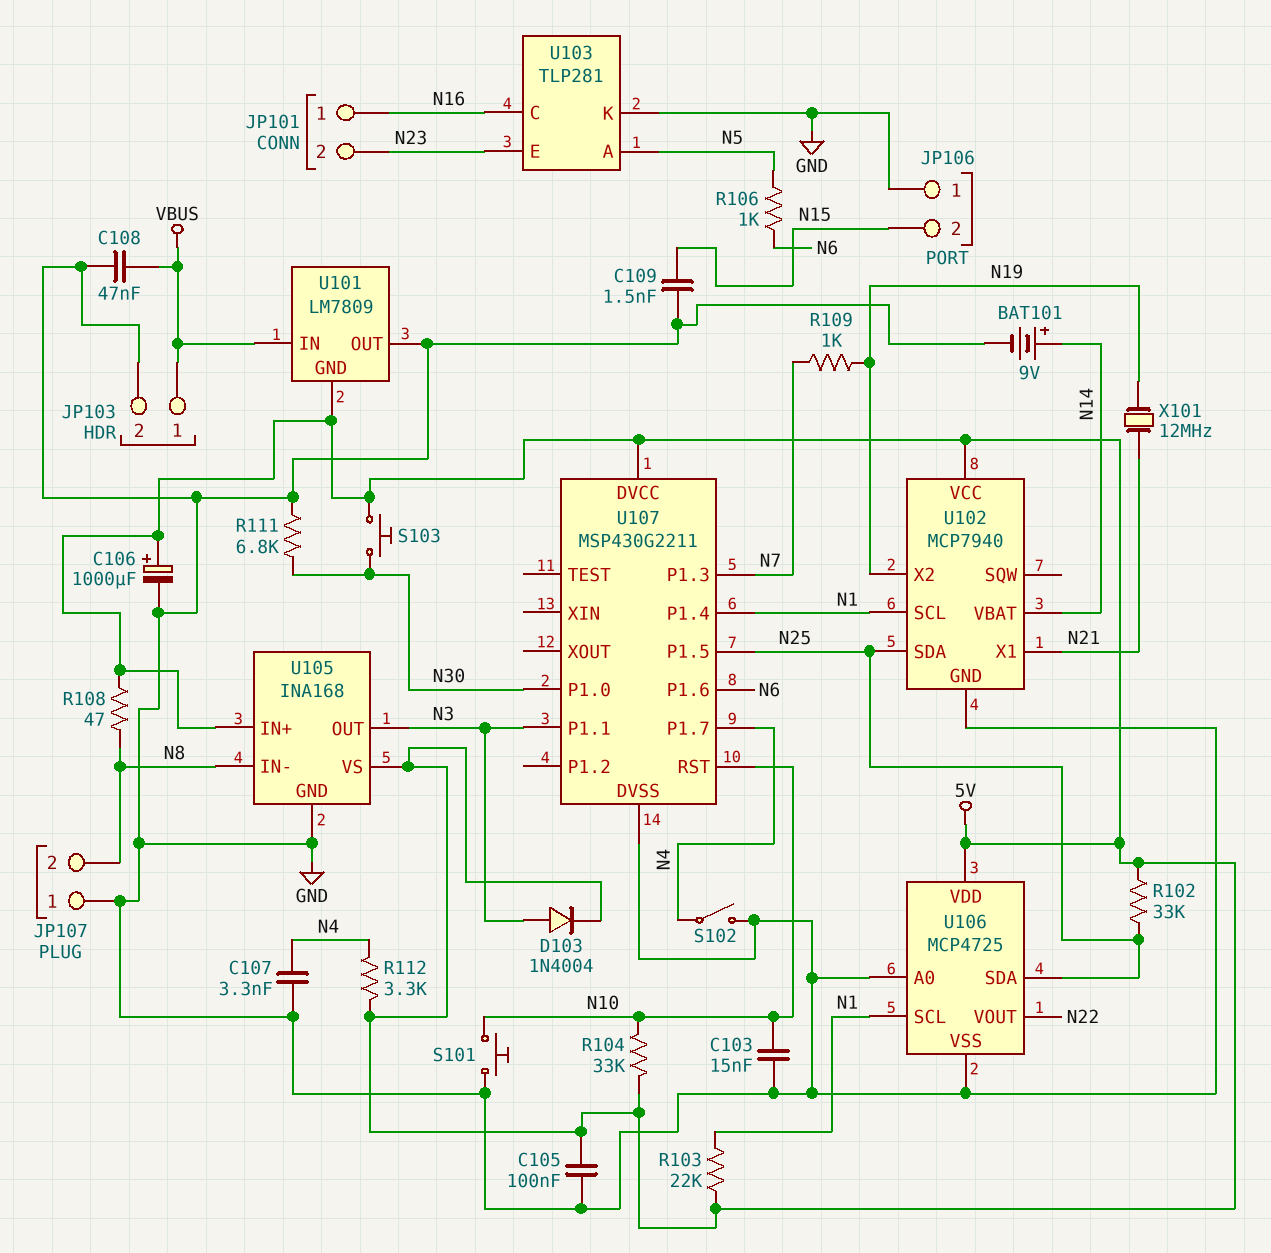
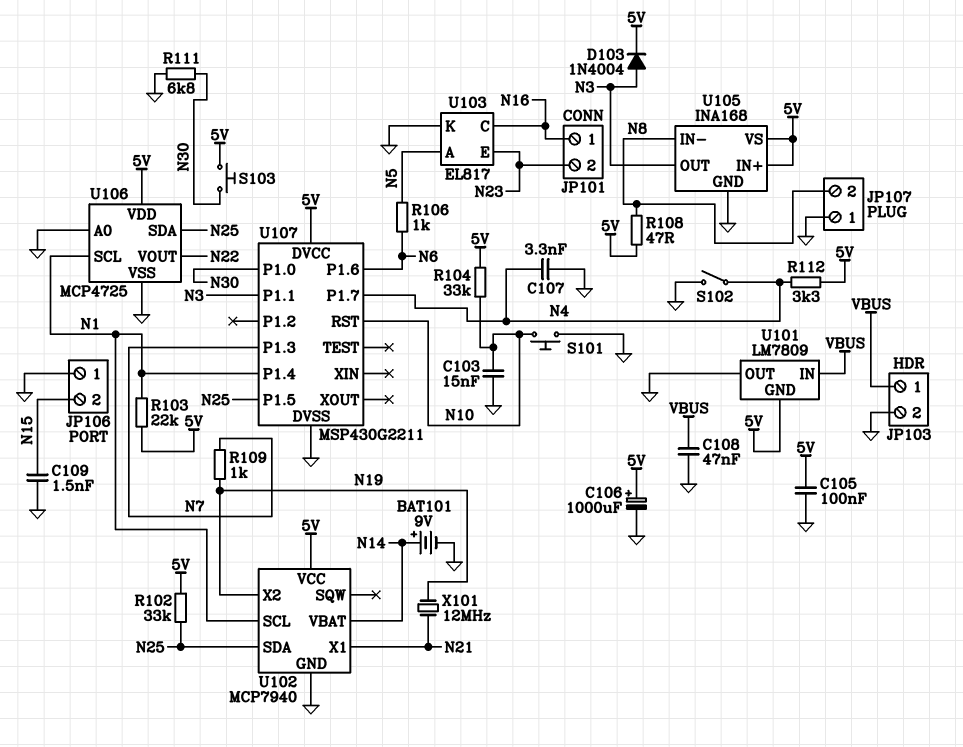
U103: TLP281 -> EL817

